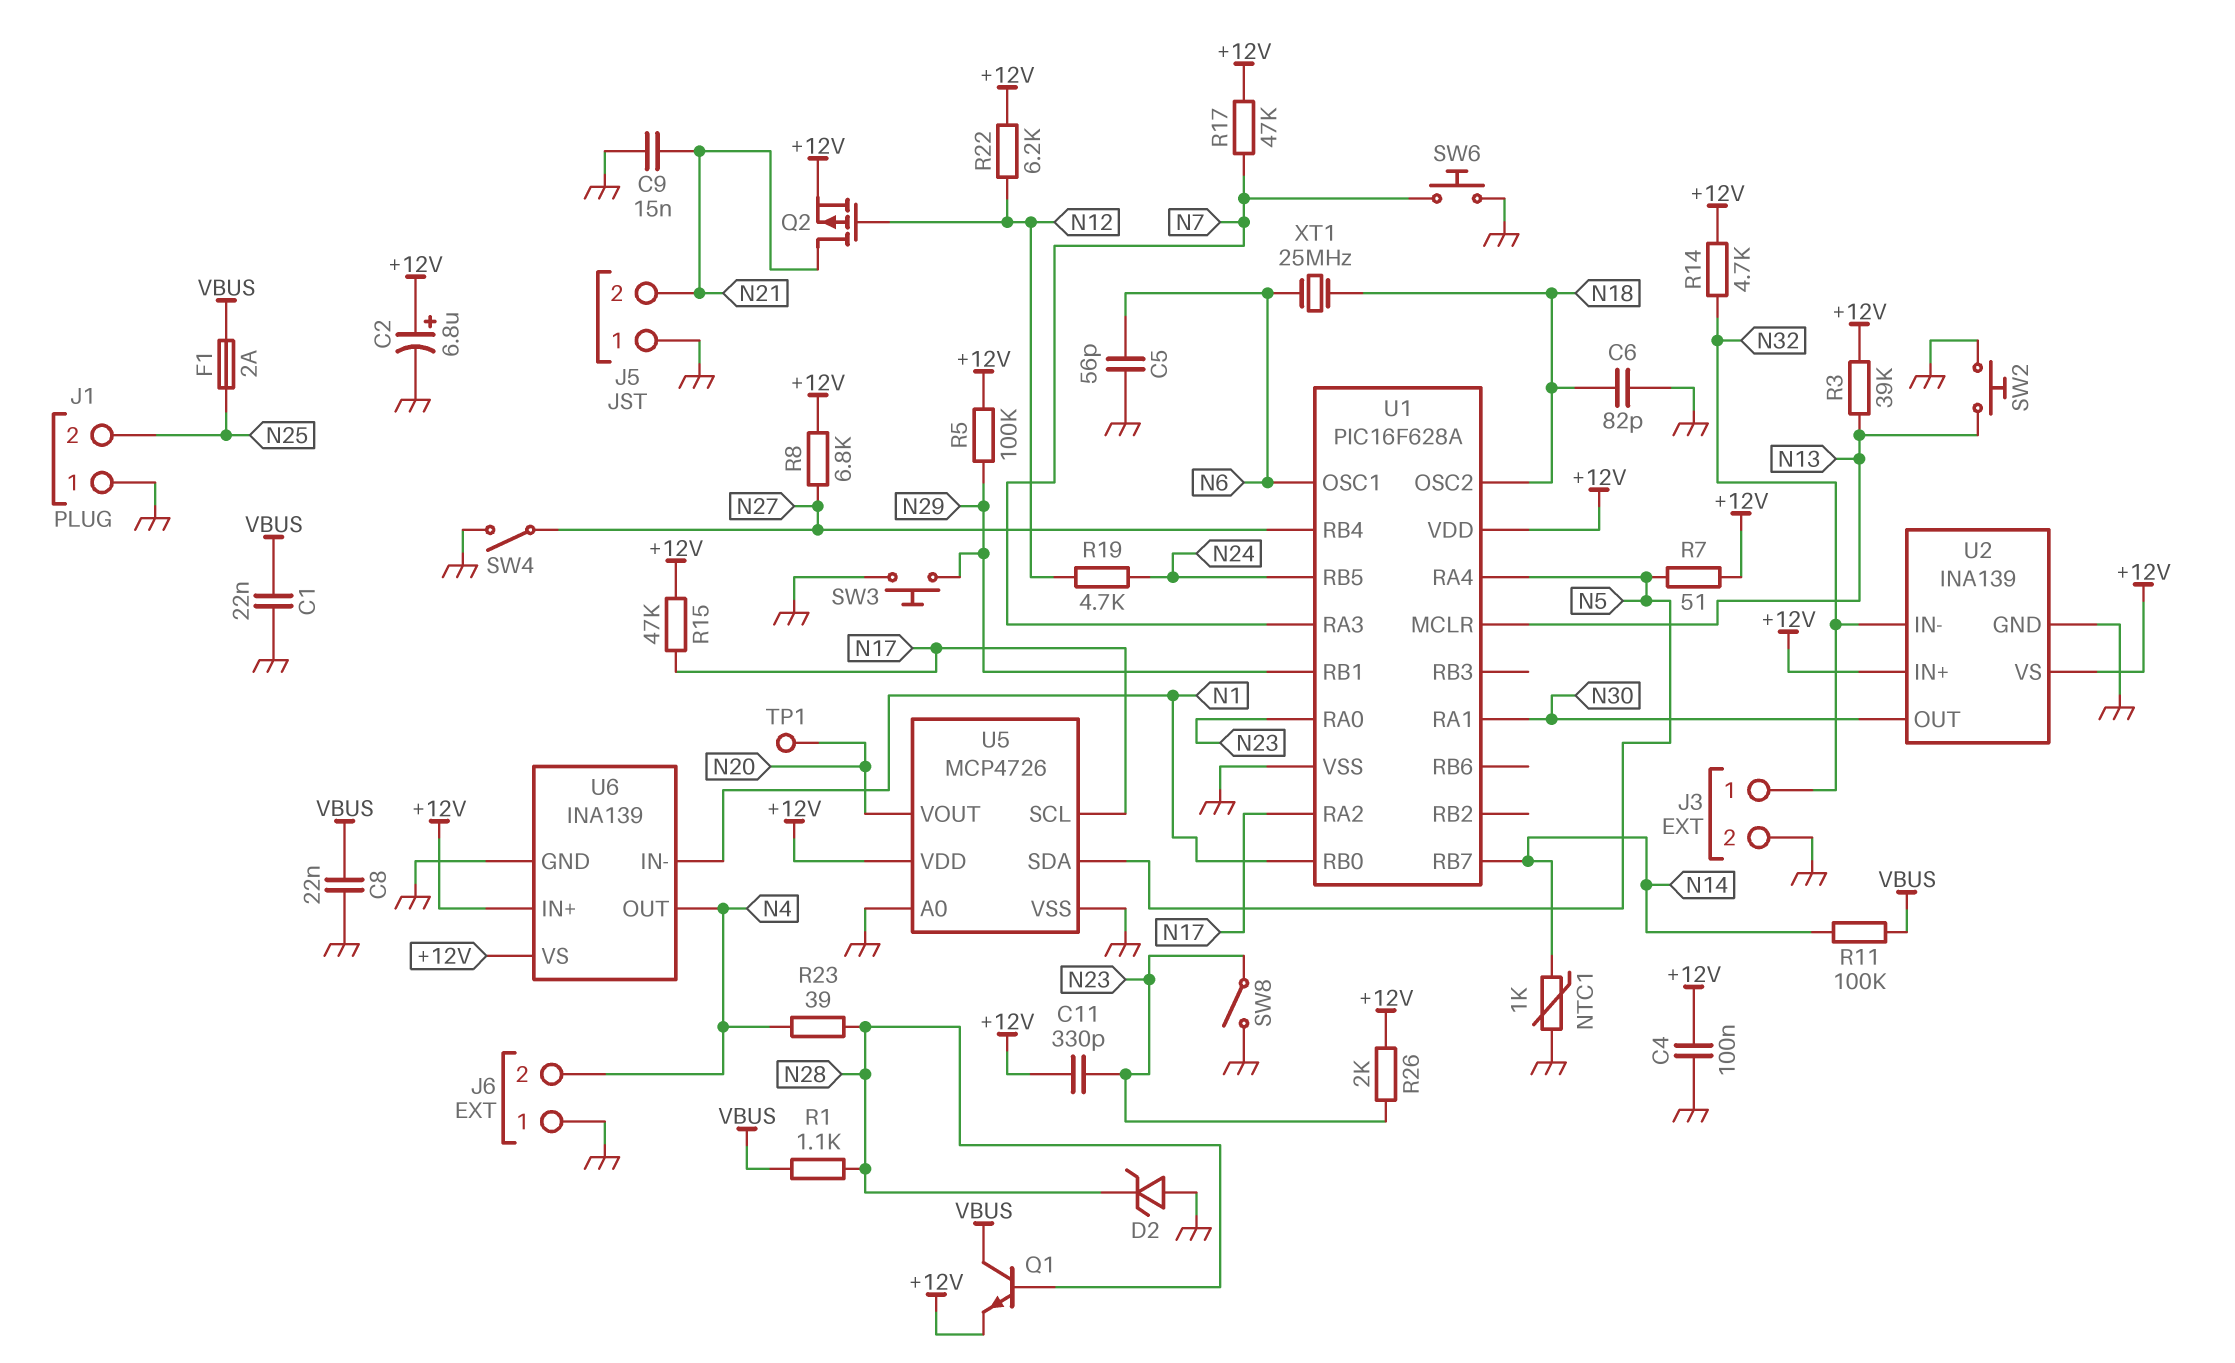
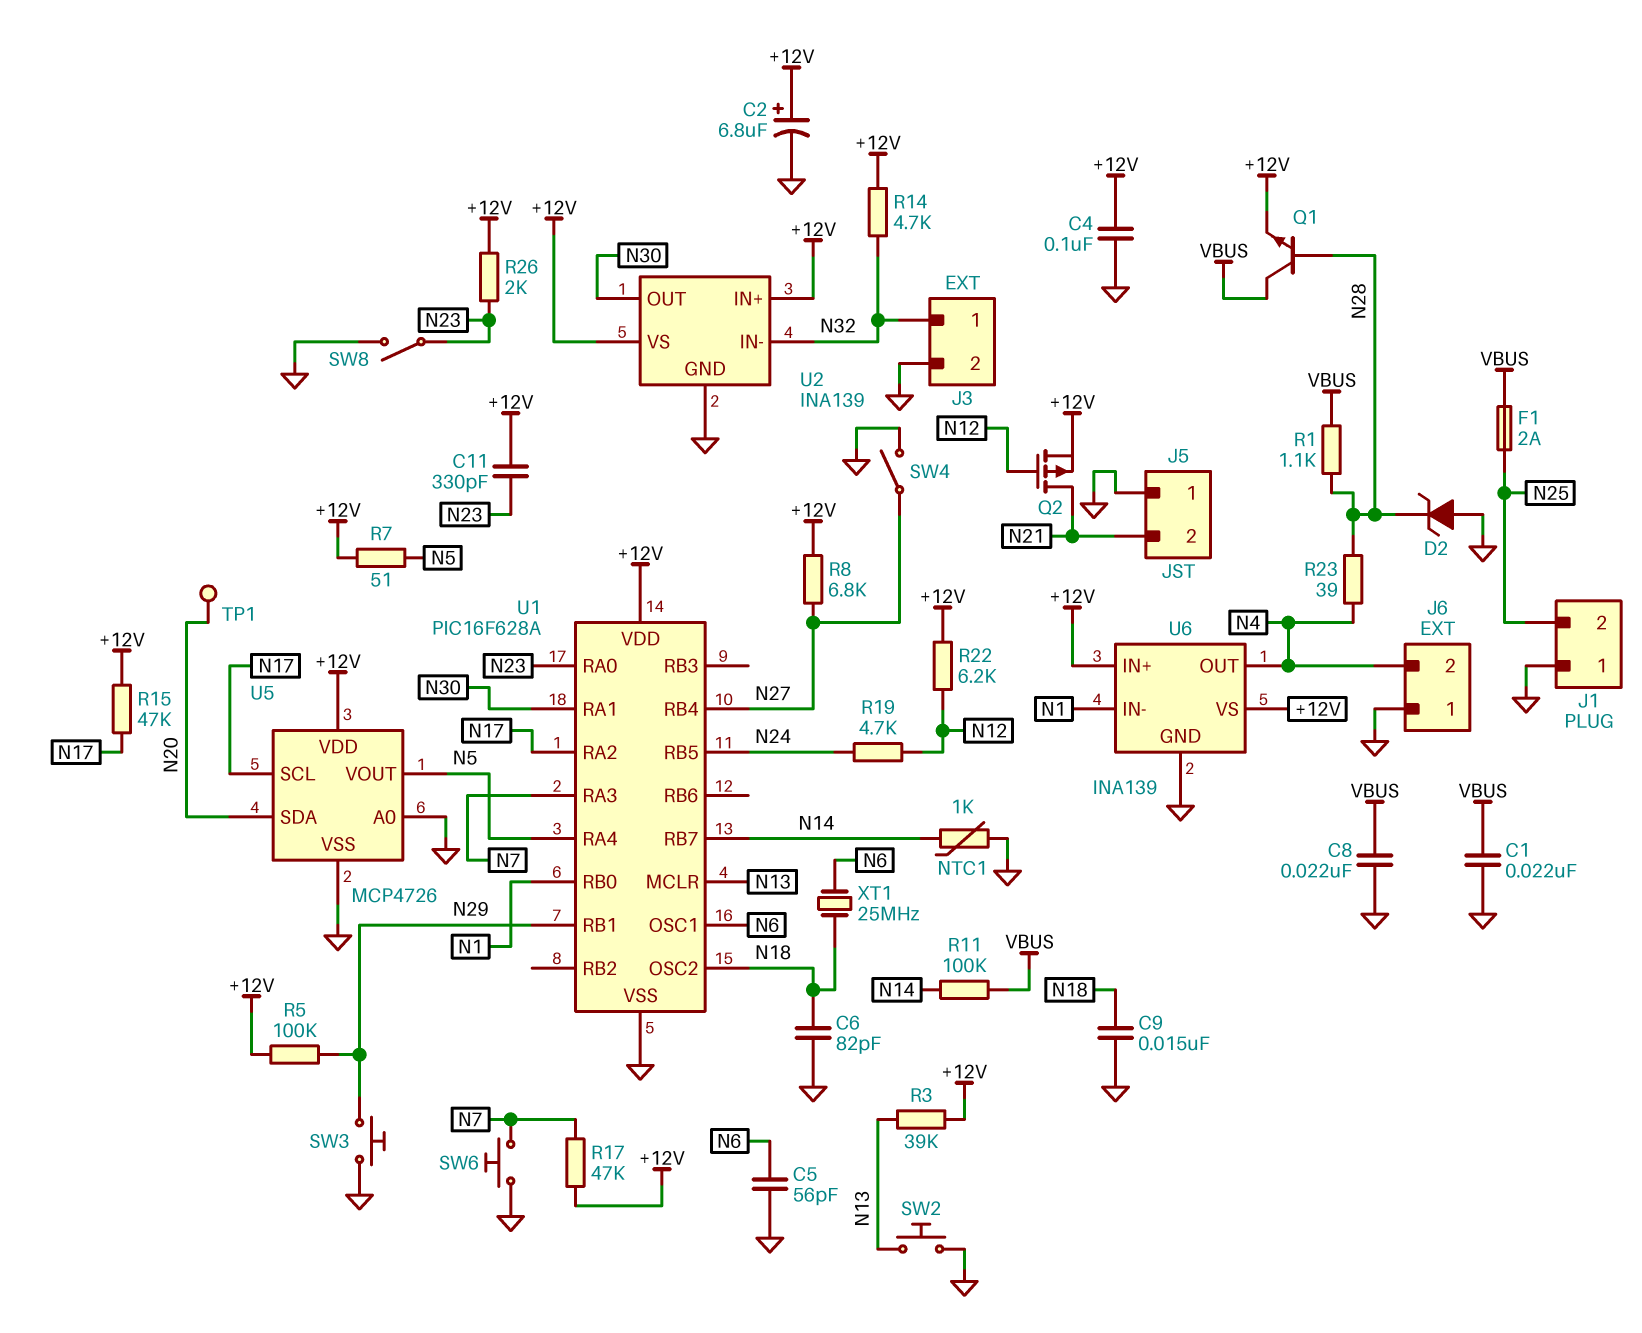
C9: 15nF (GND, N21) -> 15nF (GND, N18)
U5 pin SDA: N5 -> N20
U5 pin VOUT: N20 -> N5

